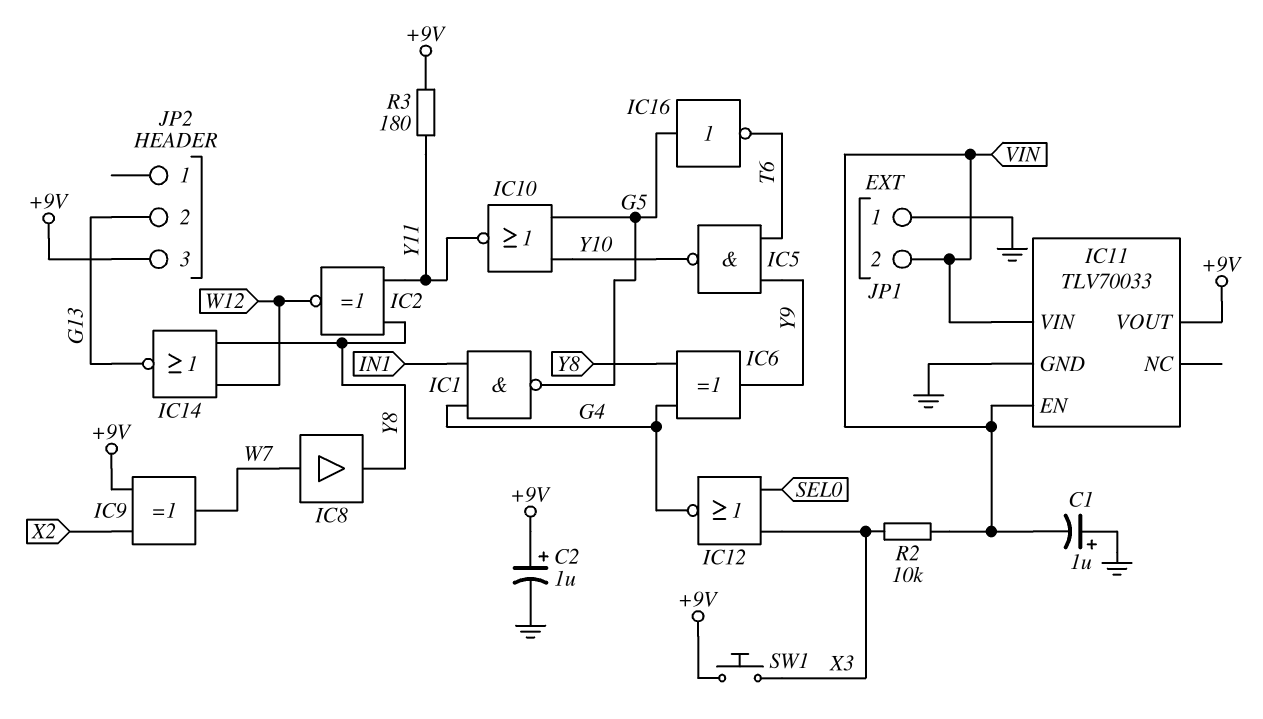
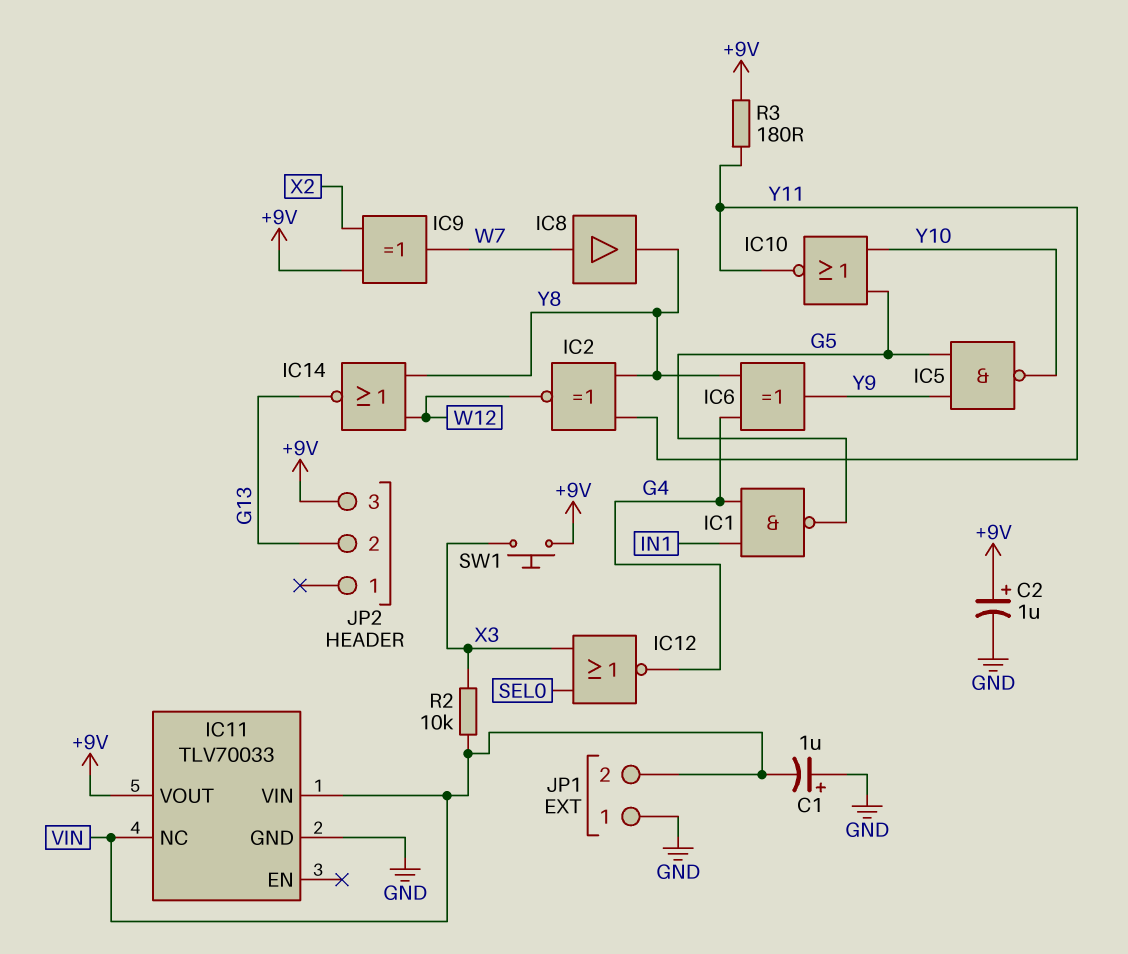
IC5: NAND (in T6, in Y9, out Y10) -> NAND (in G5, in Y9, out Y10)
IC11 pin EN: VIN -> none
IC11 pin NC: none -> VIN
IC16: NOT (in G5, out T6) -> none

